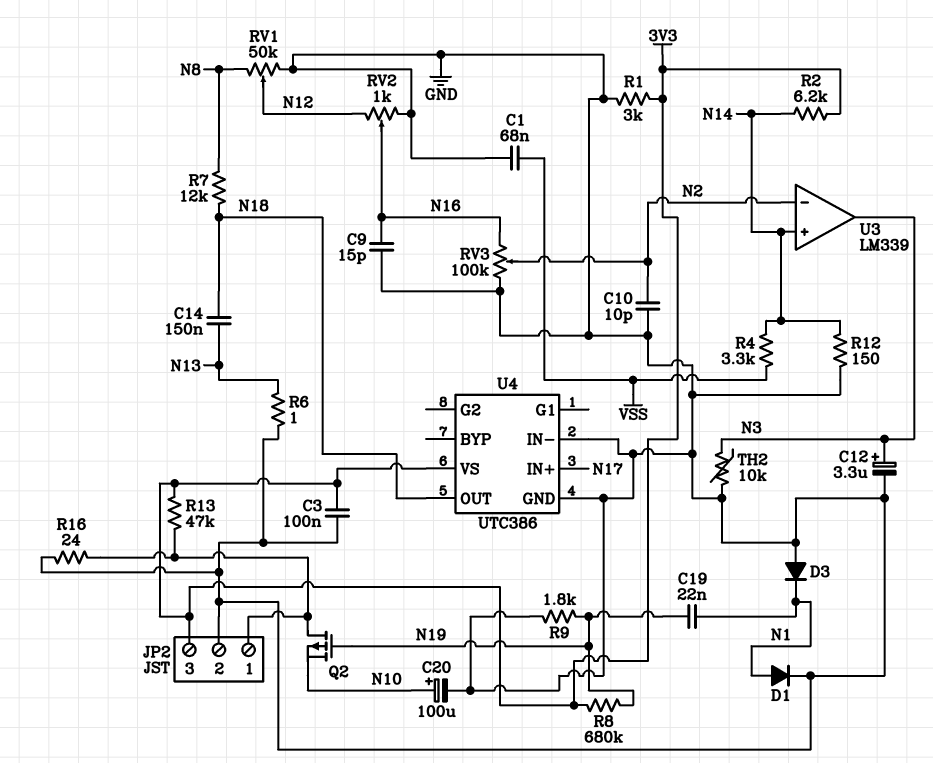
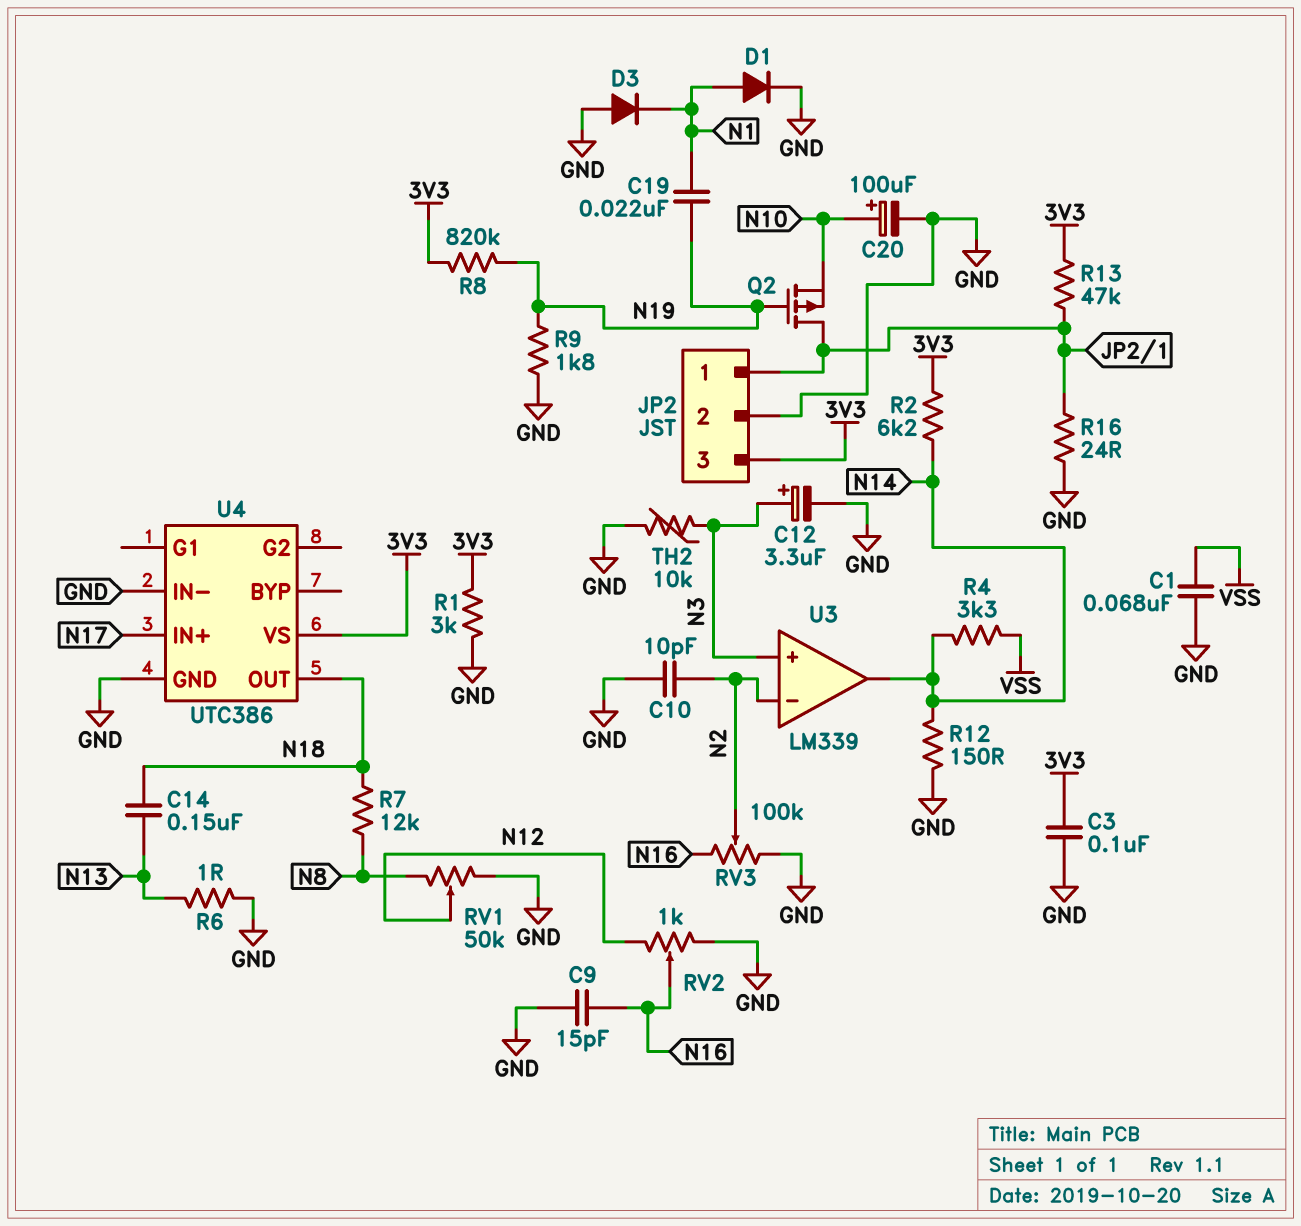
R8: 680k (3V3, N19) -> 820k (3V3, N19)
U3 pin in+: N14 -> N3
U3 pin out: N3 -> N14

